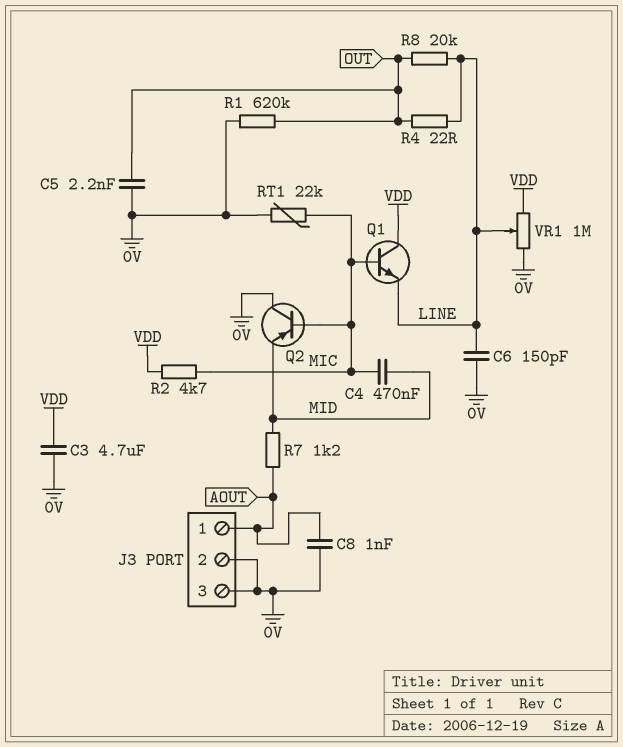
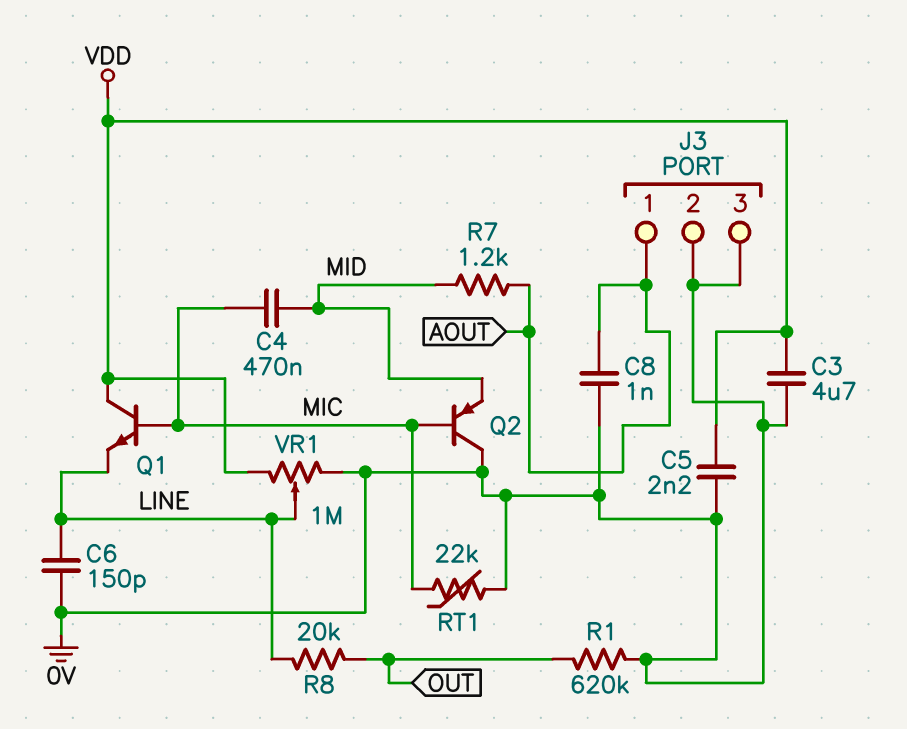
C5: 2.2nF (0V, OUT) -> 2.2nF (0V, VDD)
R2: 4.7k (MIC, VDD) -> none
R4: 22 (LINE, OUT) -> none

